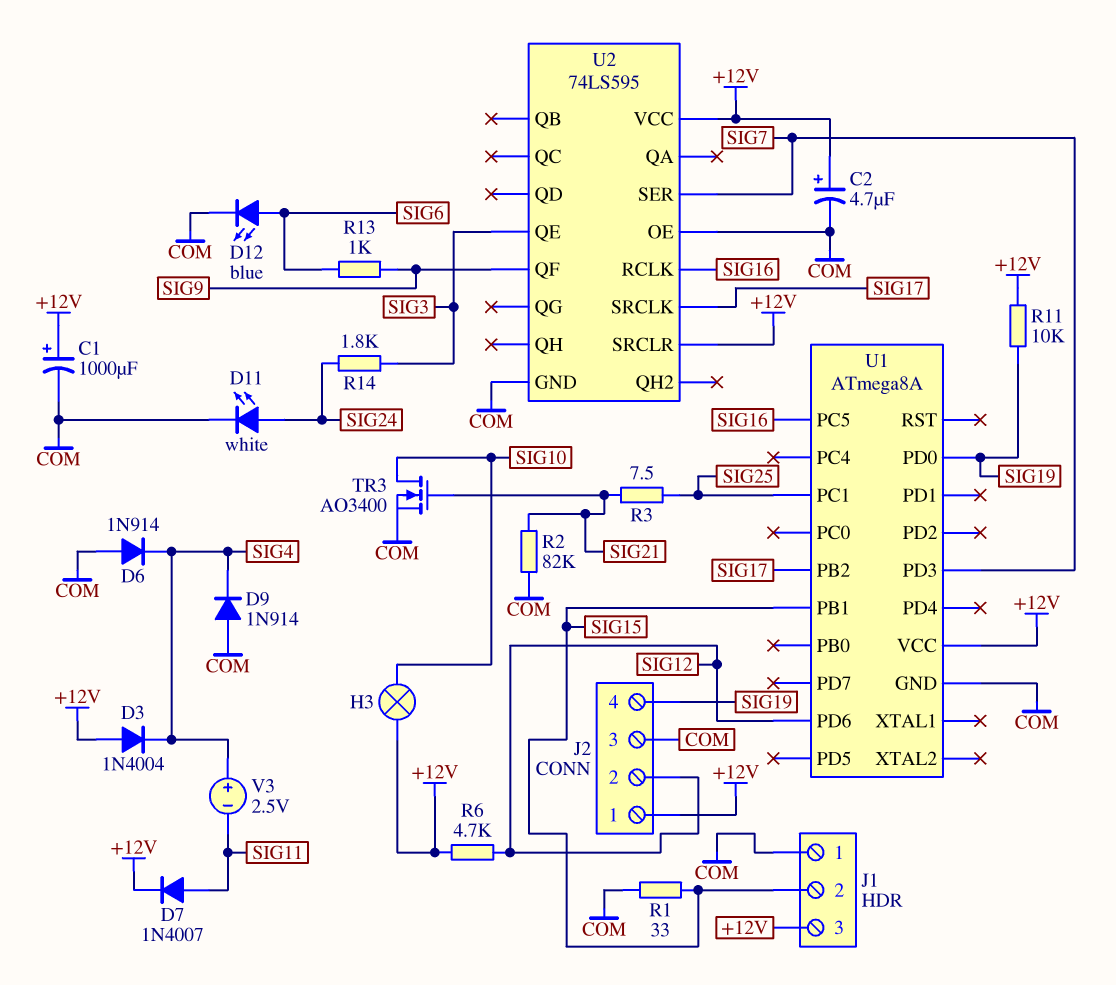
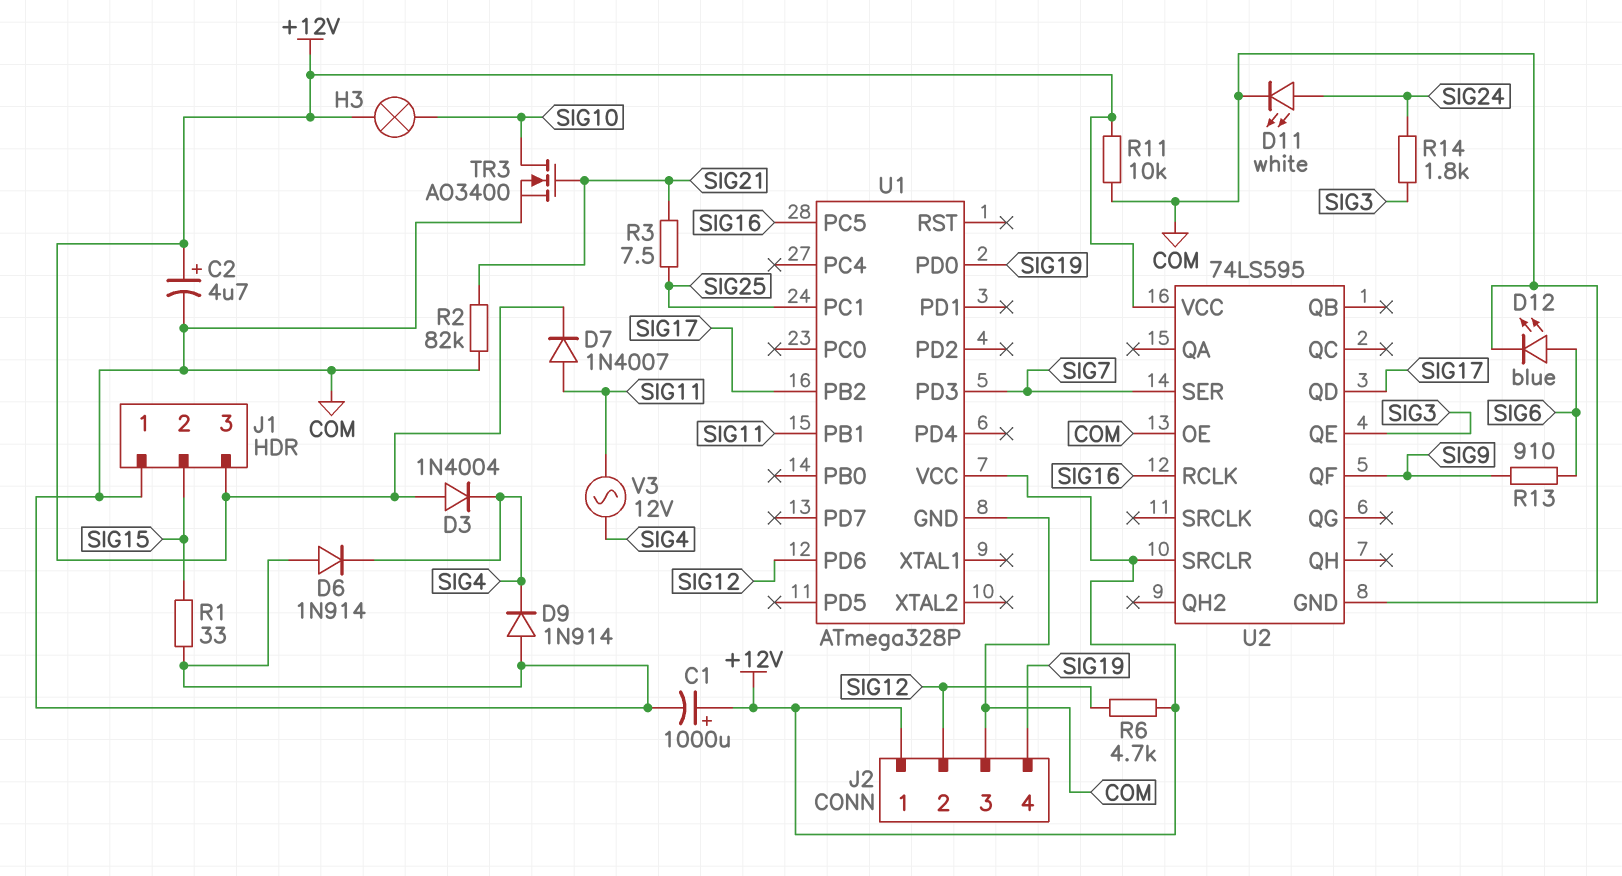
R11: 10k (+12V, SIG19) -> 10k (+12V, COM)
R13: 1k (SIG6, SIG9) -> 910 (SIG6, SIG9)
U1: ATmega8A -> ATmega328P
U1 pin PB1: SIG15 -> SIG11
U2 pin QD: none -> SIG17
U2 pin SRCLK: SIG17 -> none
V3: 2.5V (plus SIG4, minus SIG11) -> AC 12V (SIG4, SIG11)

